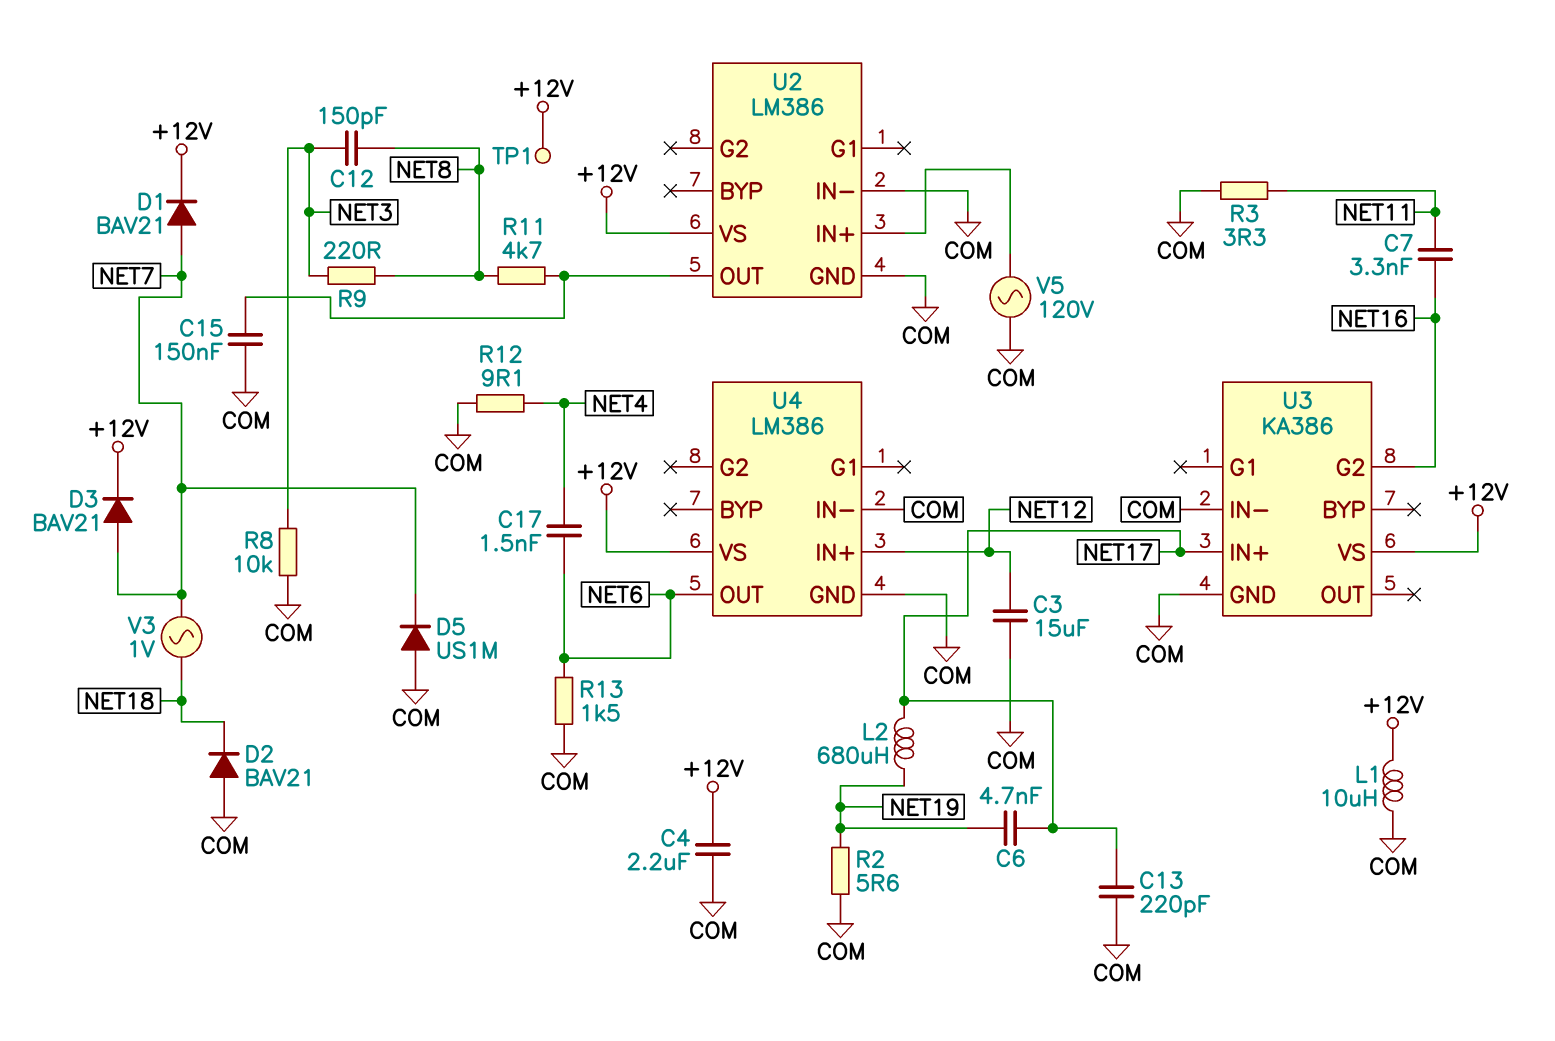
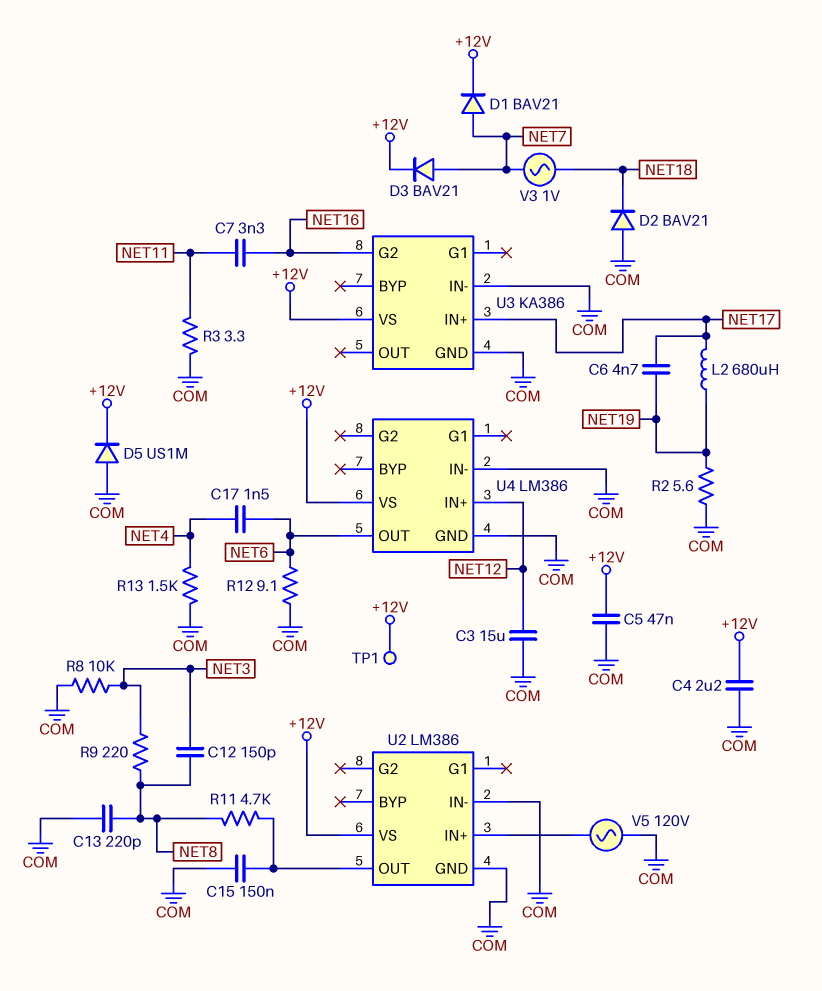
C5: none -> 47nF (+12V, COM)
C13: 220pF (COM, NET17) -> 220pF (COM, NET8)
D5: diode US1M (A COM, K NET7) -> diode US1M (A COM, K +12V)
L1: 10uH (+12V, COM) -> none
R12: 9.1 (COM, NET4) -> 9.1 (COM, NET6)
R13: 1.5k (COM, NET6) -> 1.5k (COM, NET4)

